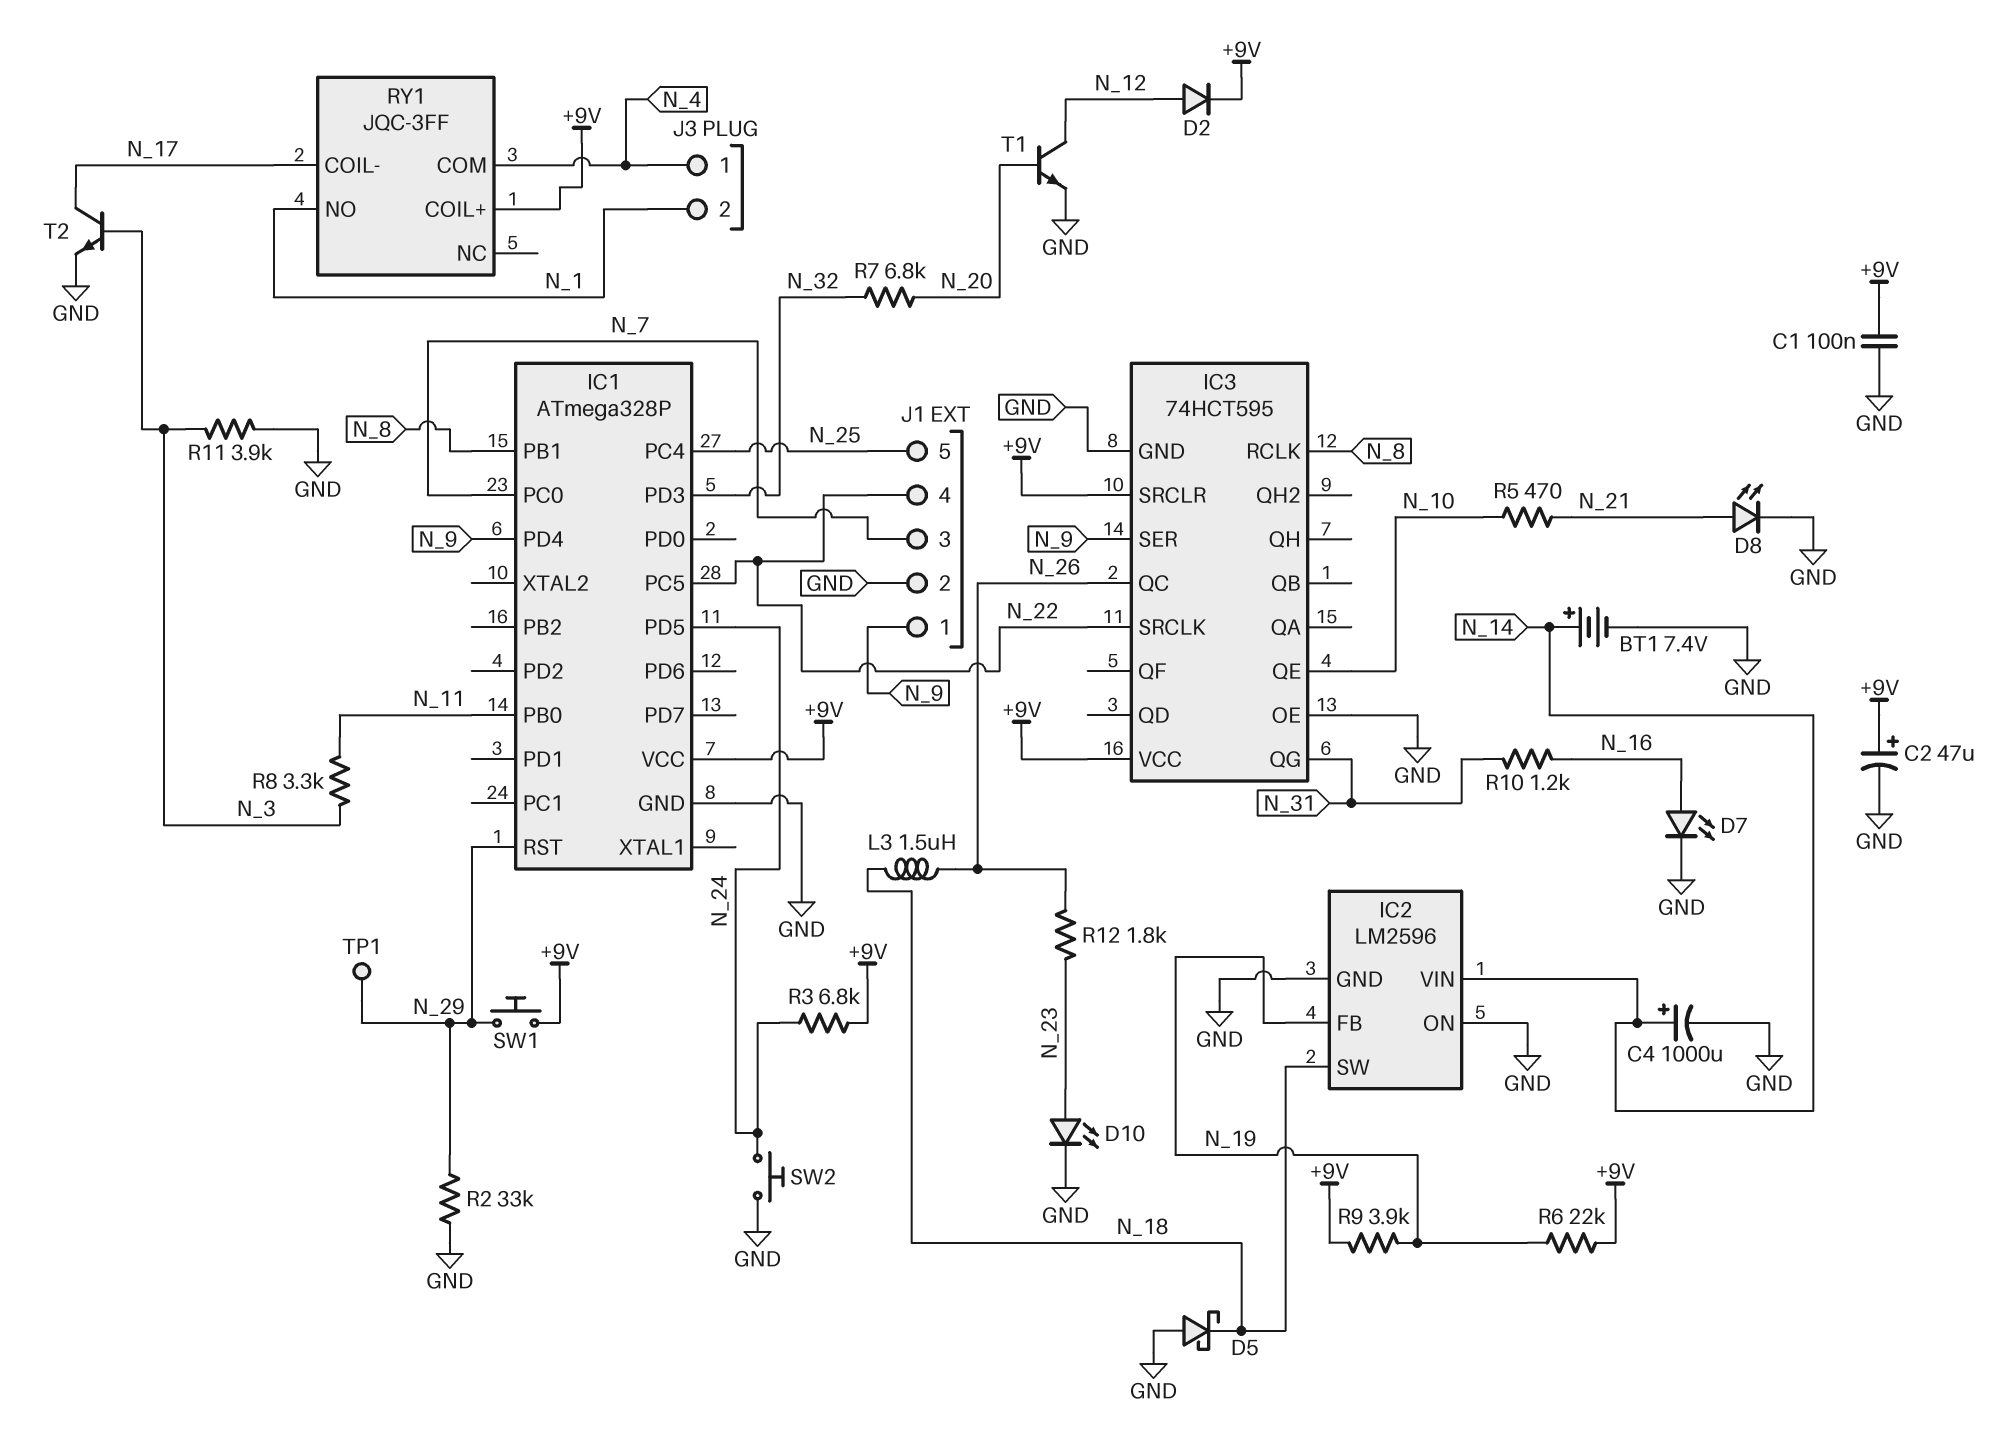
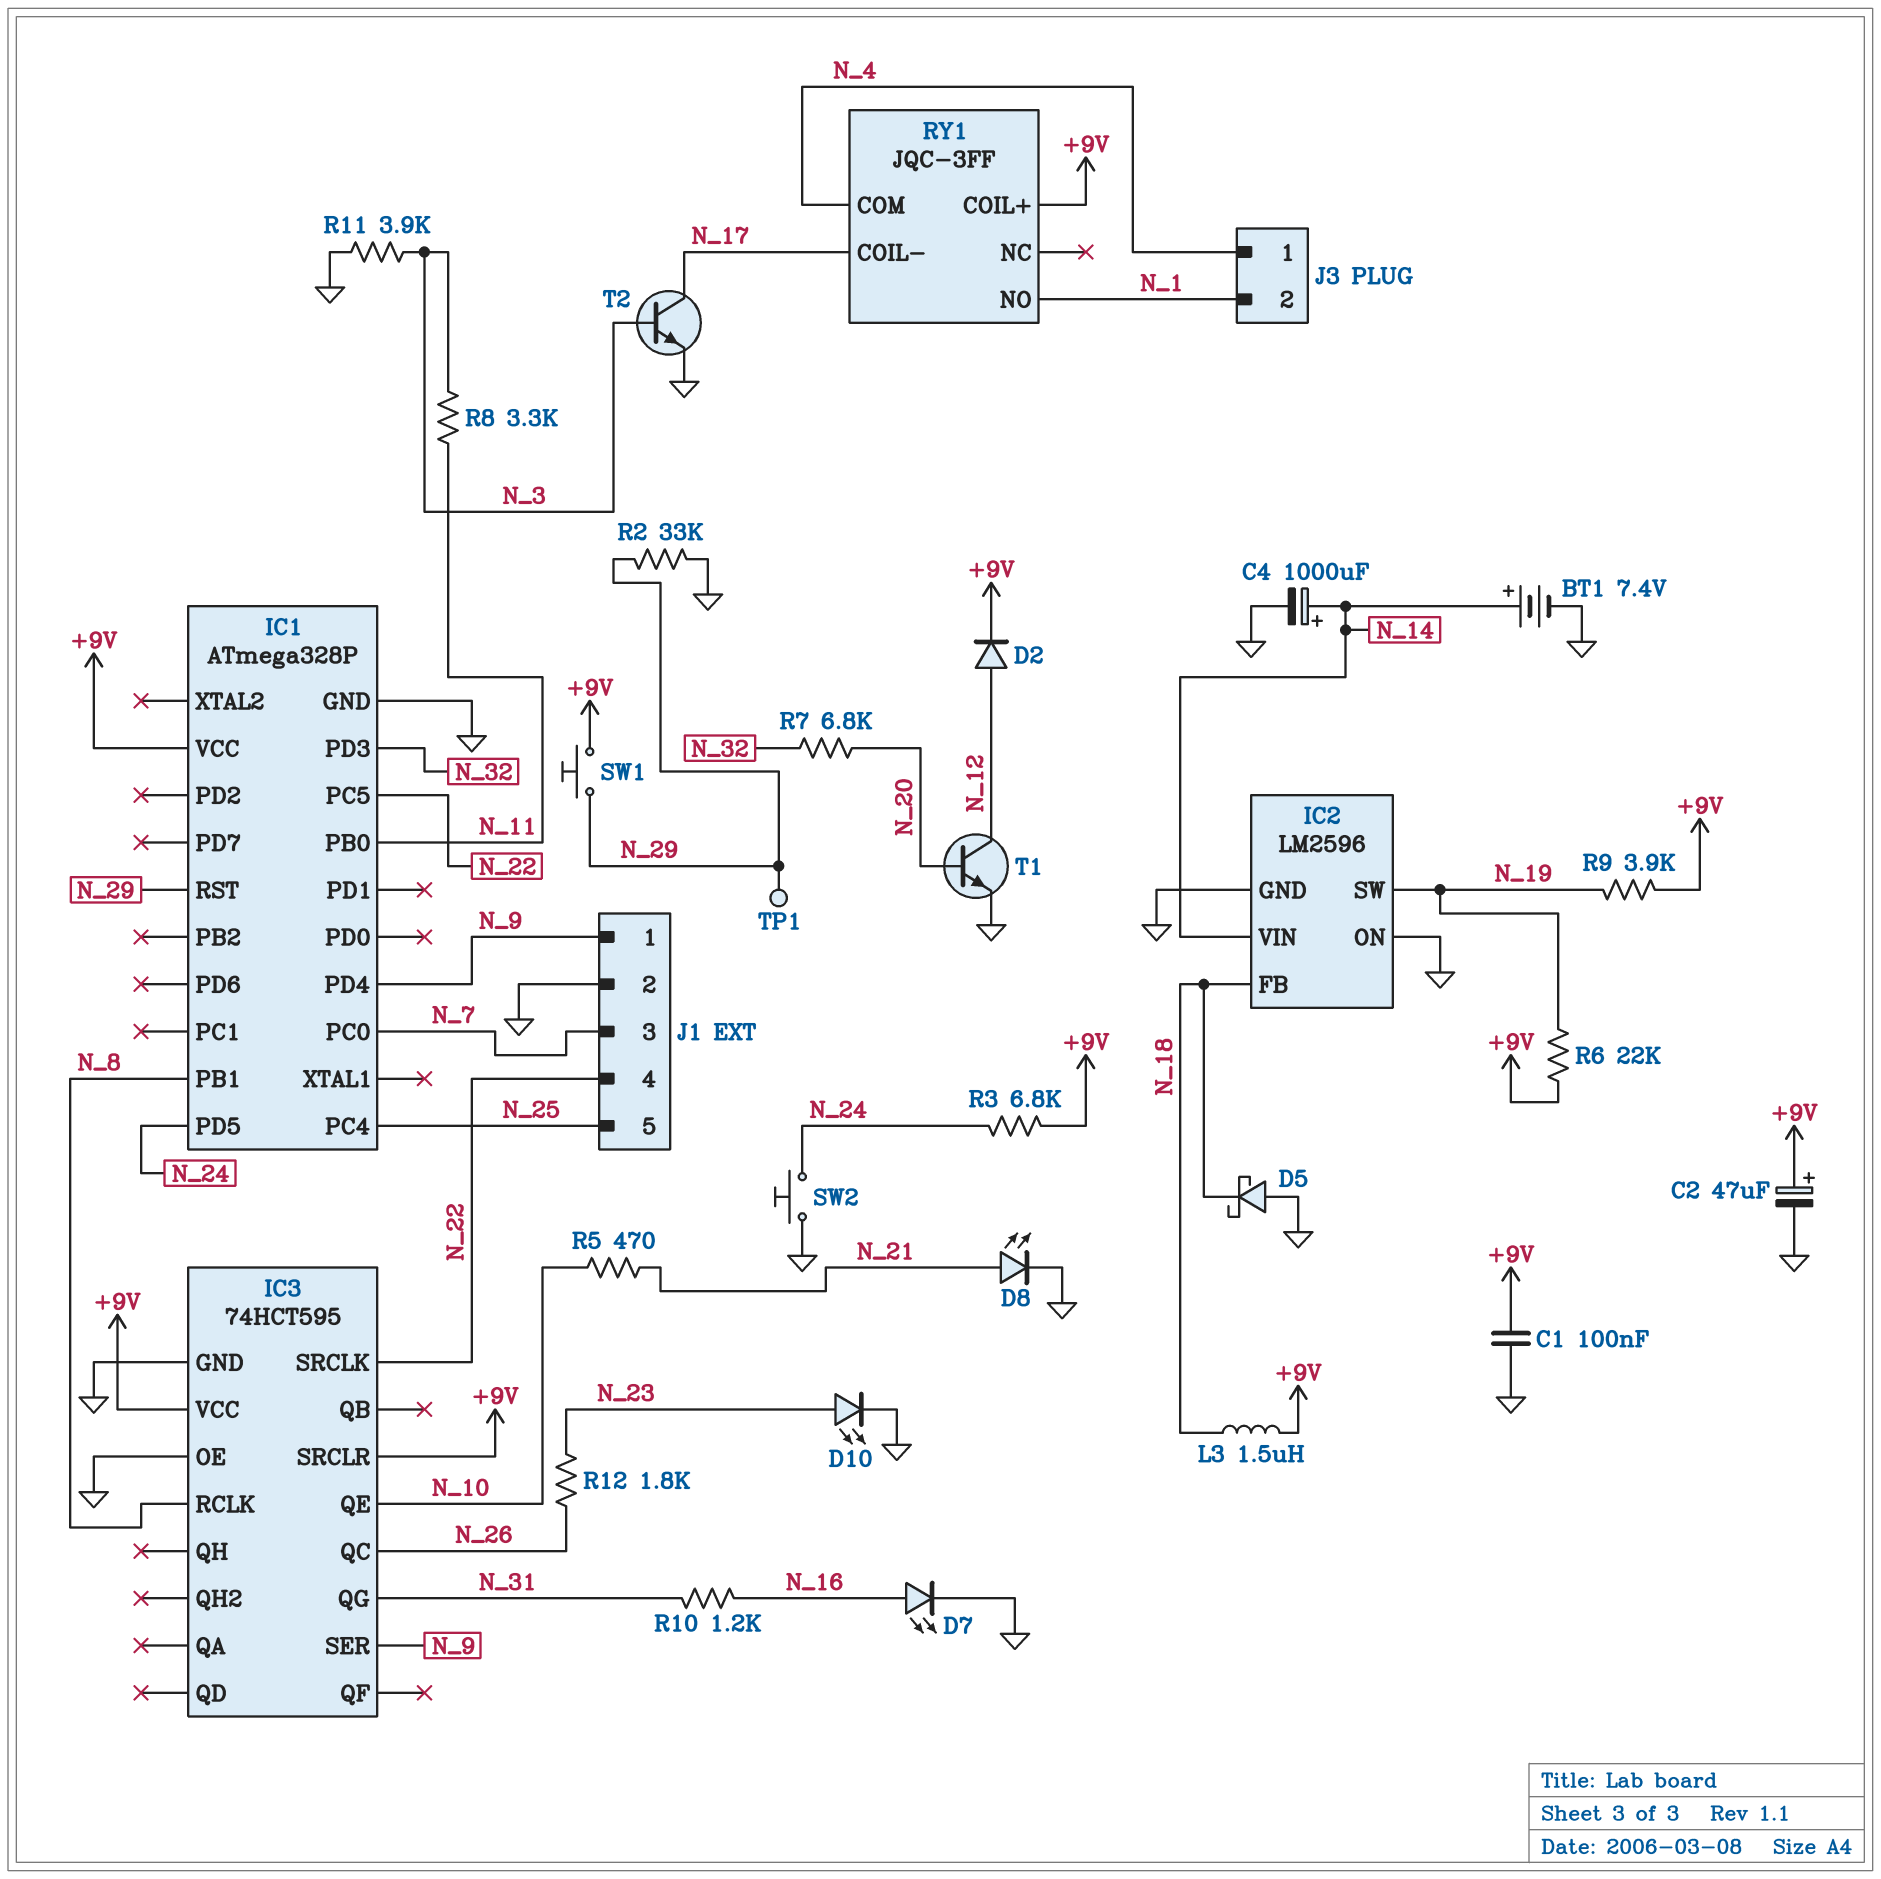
IC2 pin FB: N_19 -> N_18
IC2 pin SW: N_18 -> N_19
L3: 1.5uH (N_18, N_26) -> 1.5uH (+9V, N_18)

